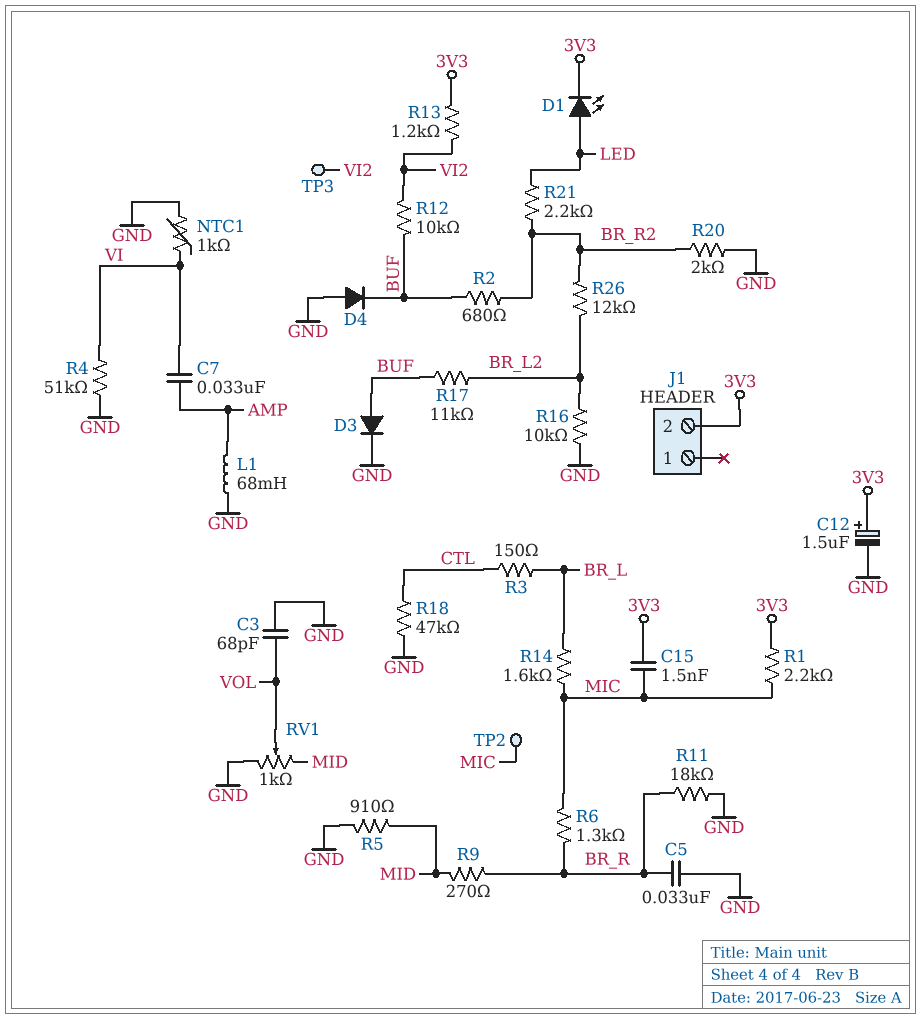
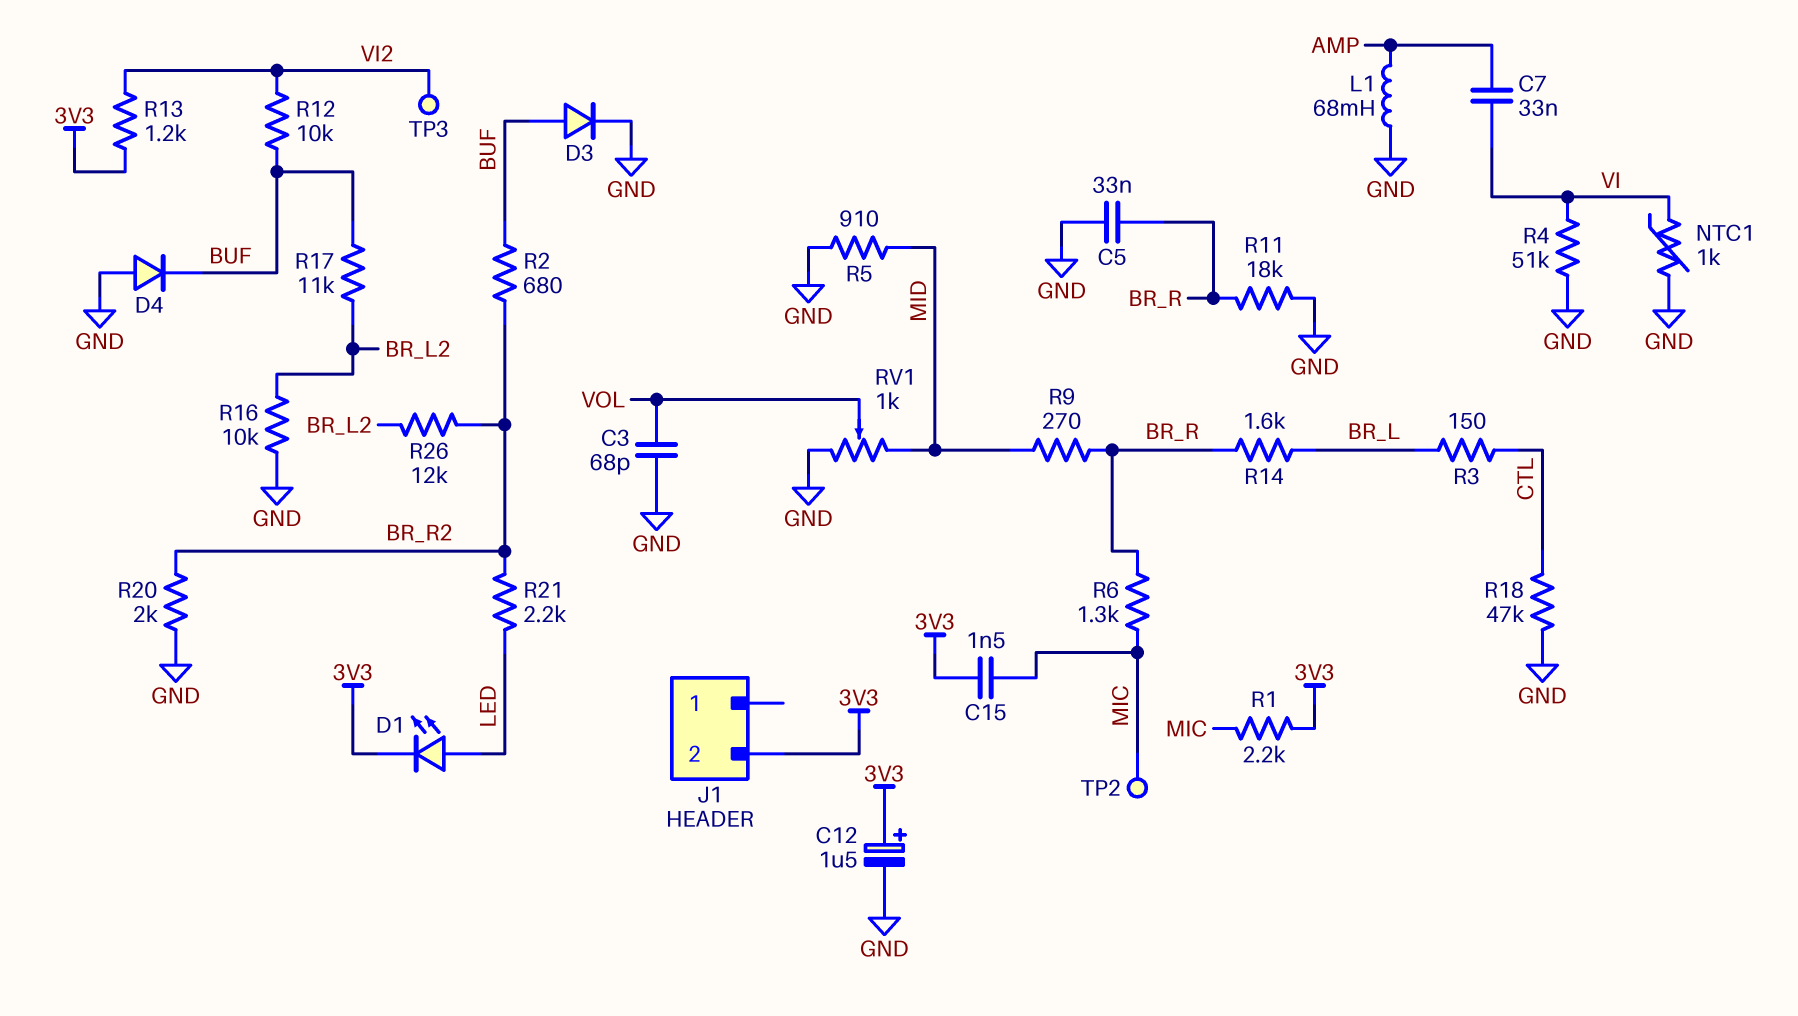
R14: 1.6k (BR_L, MIC) -> 1.6k (BR_L, BR_R)

